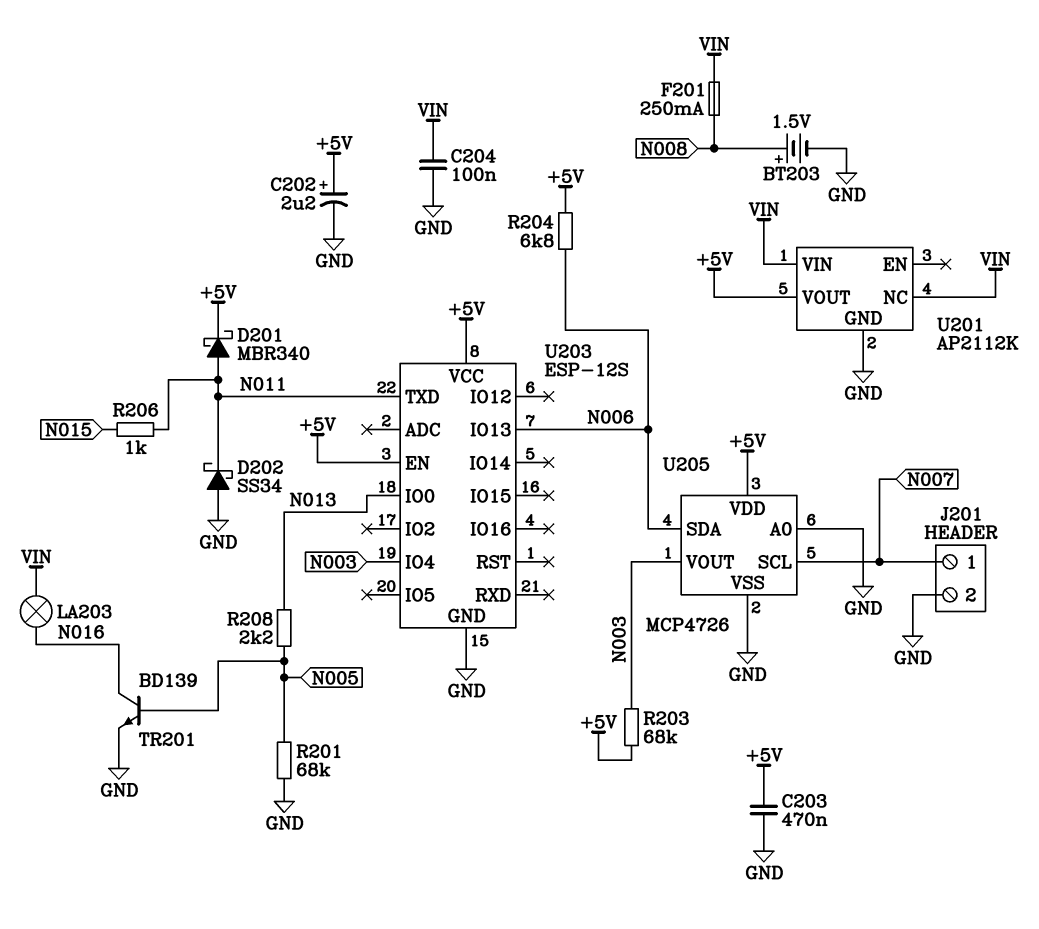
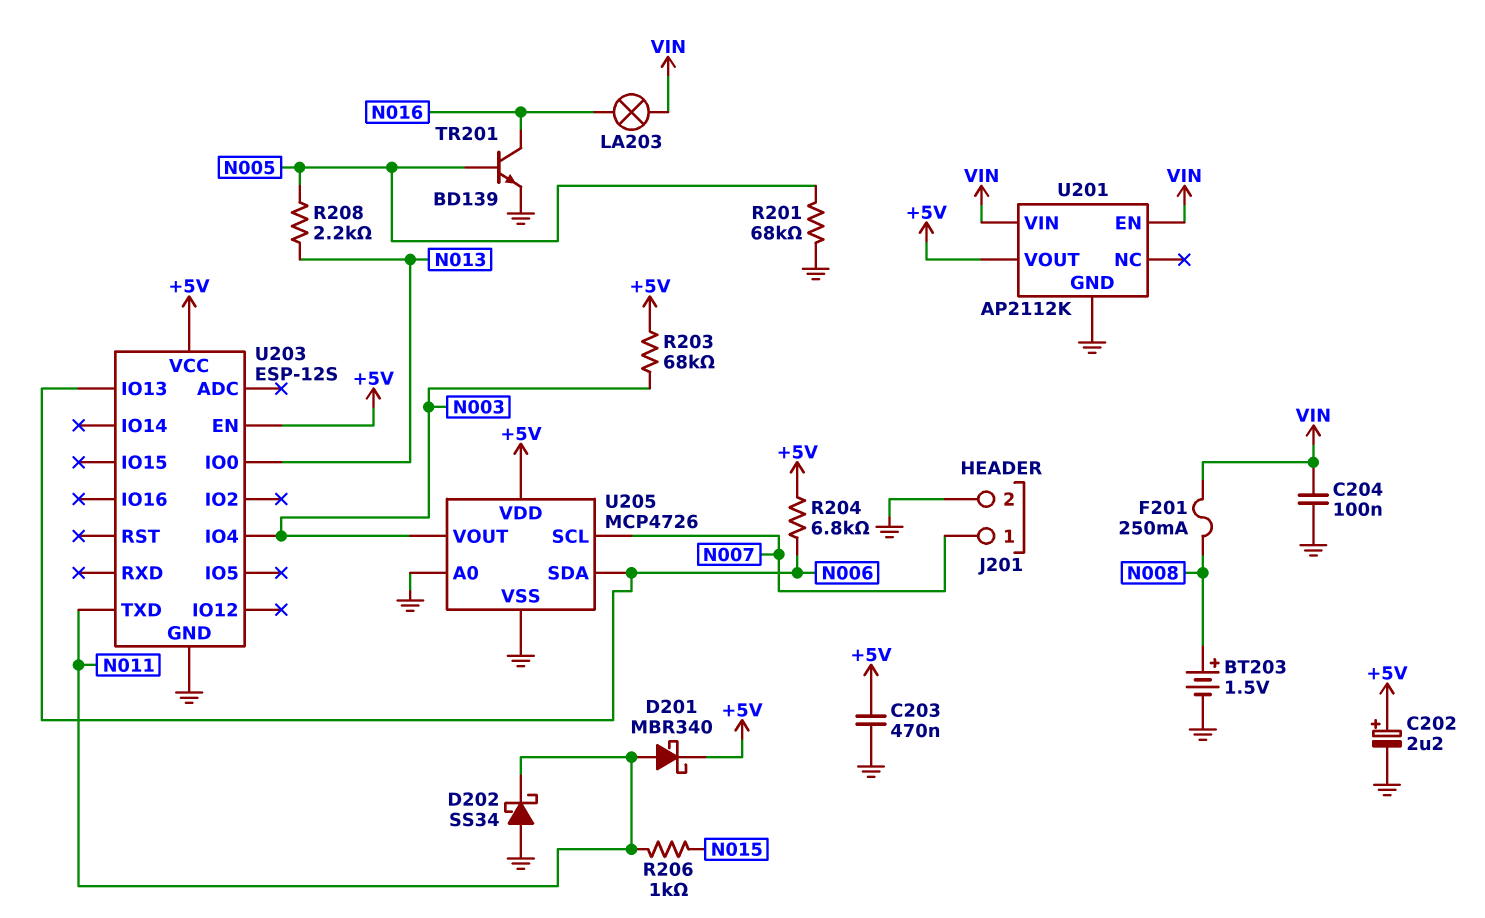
U201 pin EN: none -> VIN
U201 pin NC: VIN -> none

